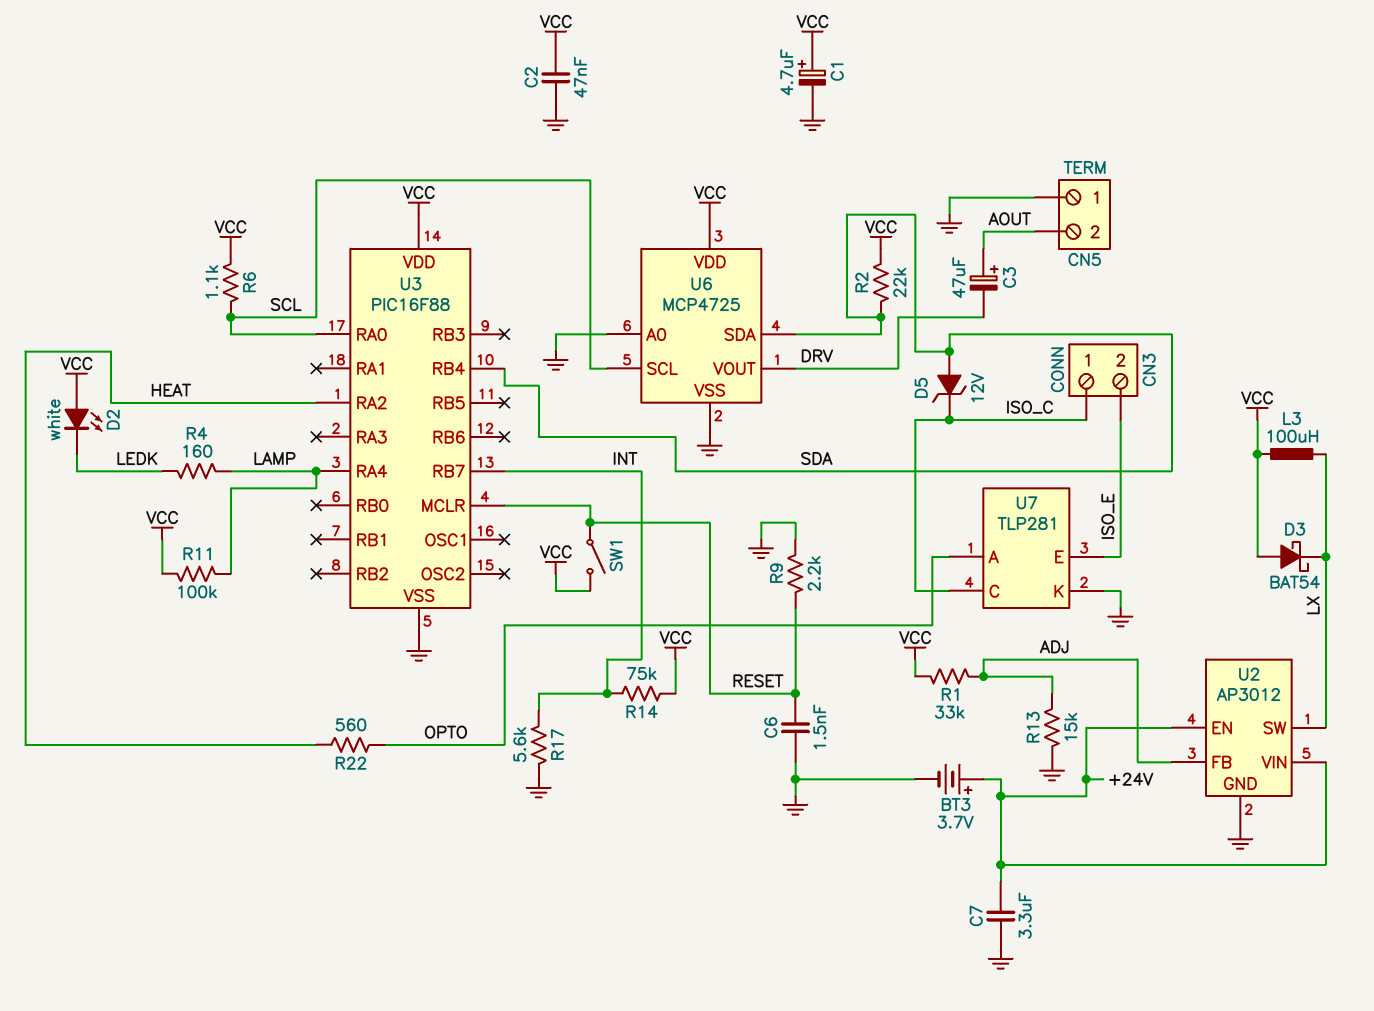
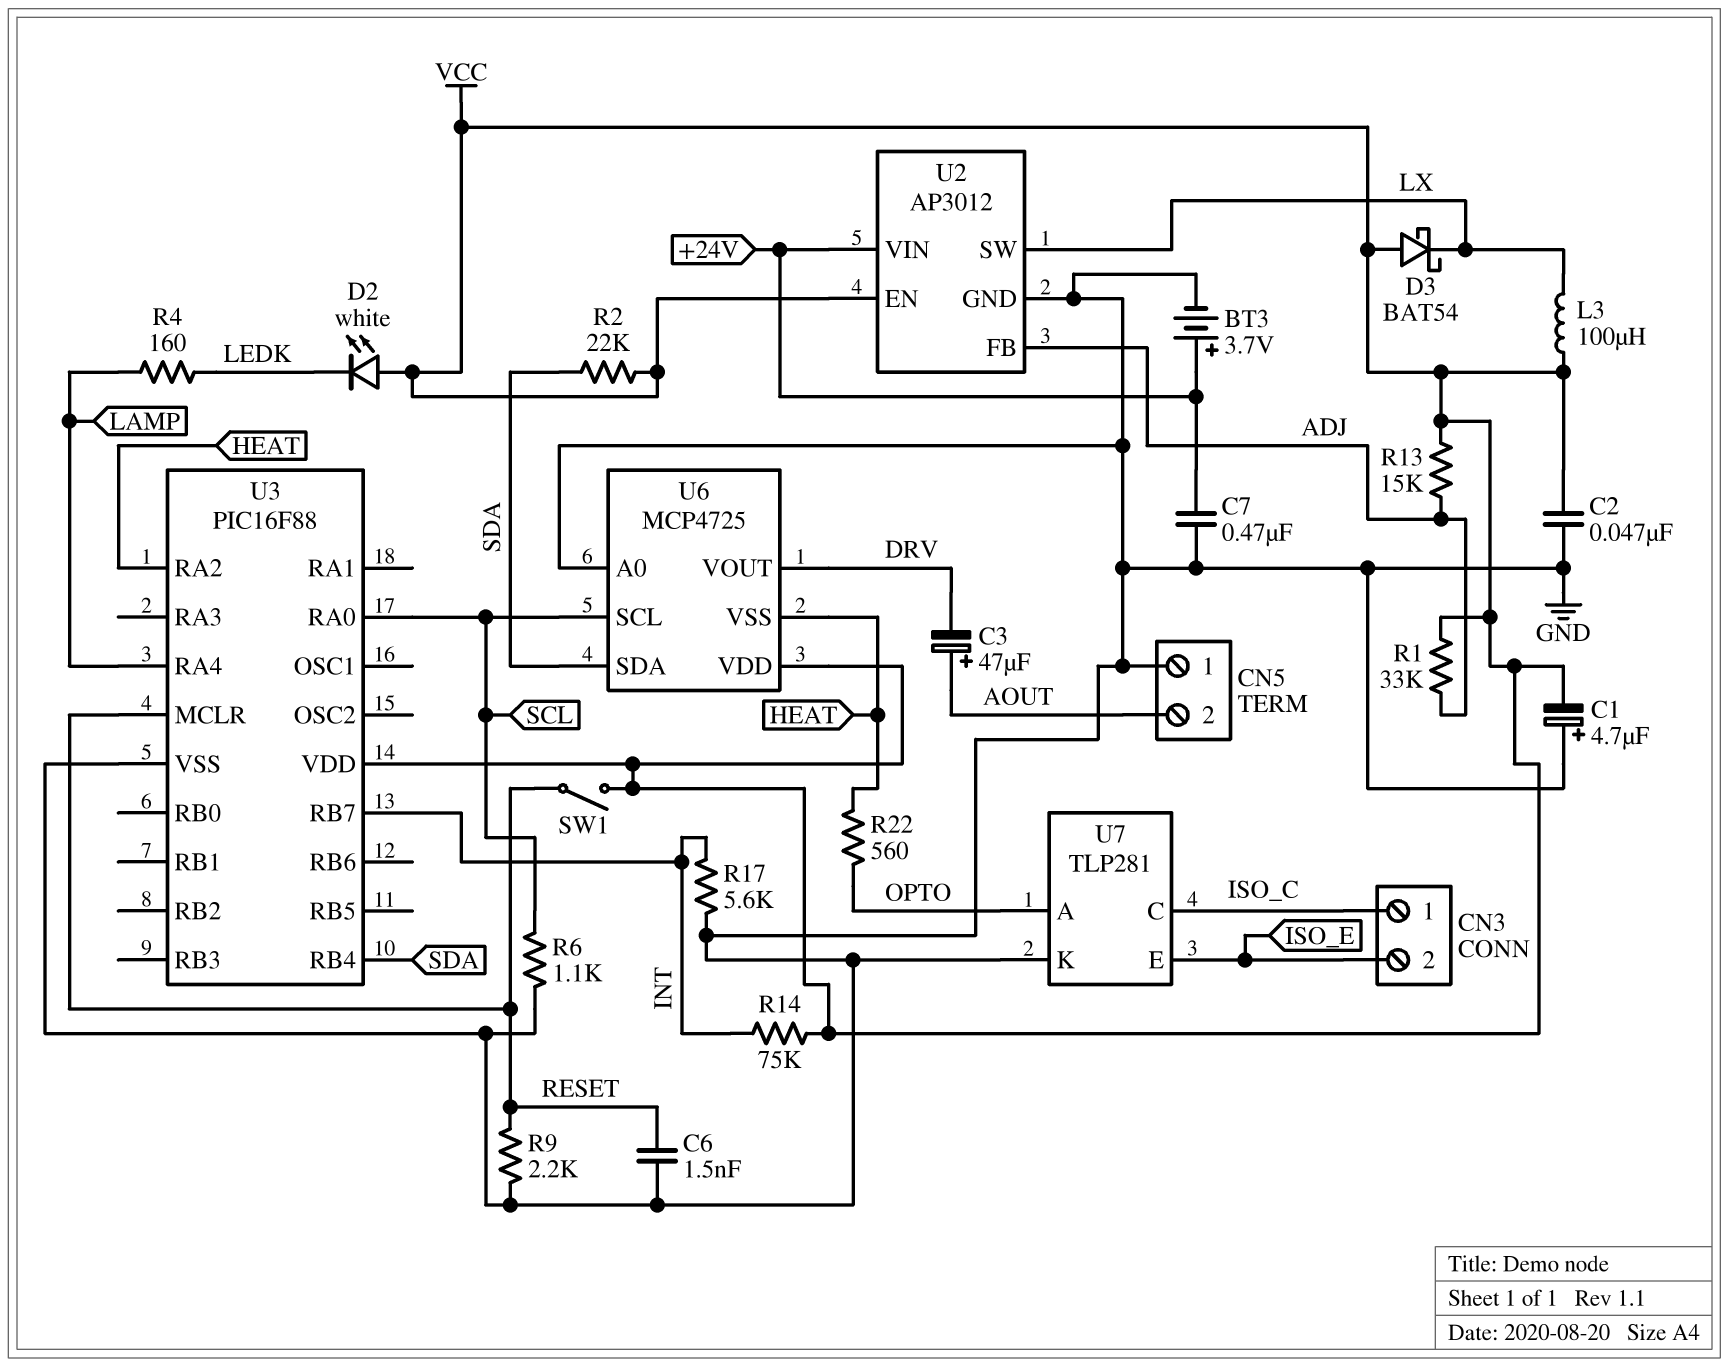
C1: 4.7uF (plus VCC, minus GND) -> 4.7uF (plus GND, minus VCC)
C7: 3.3uF (+24V, GND) -> 470nF (+24V, GND)
D5: zener 12V (A SDA, K ISO_C) -> none
R6: 1.1k (SCL, VCC) -> 1.1k (GND, SCL)
R11: 100k (LAMP, VCC) -> none
R13: 15k (ADJ, GND) -> 15k (ADJ, VCC)
U2 pin EN: +24V -> VCC
U6 pin VSS: GND -> HEAT

